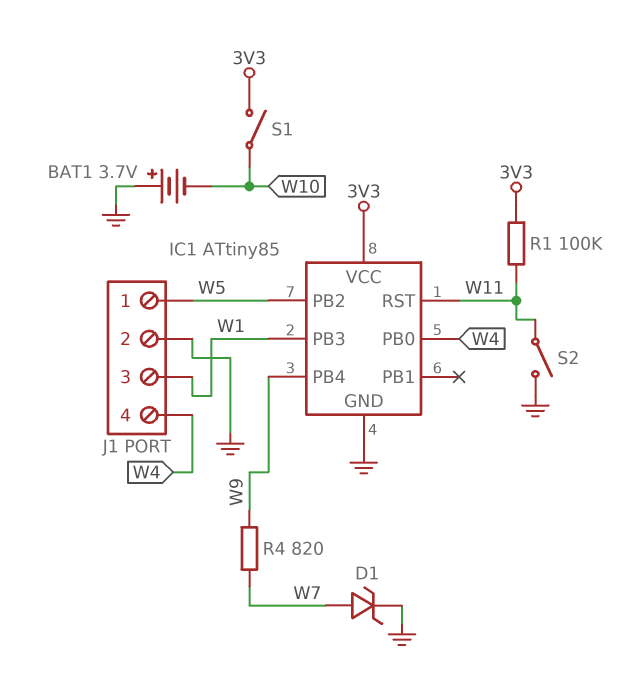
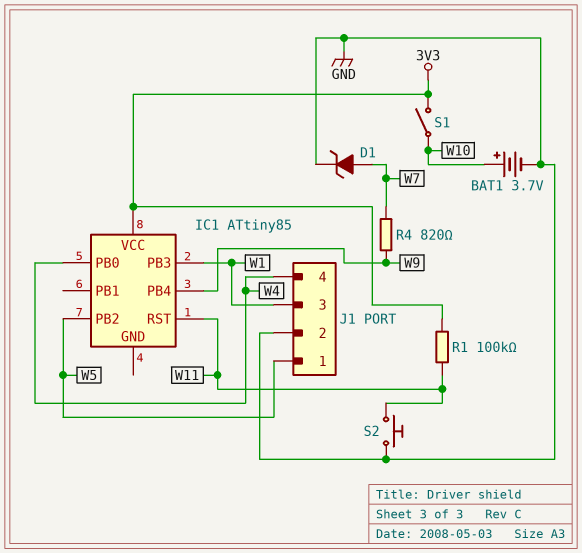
BAT1: 3.7V (plus GND, minus W10) -> 3.7V (plus W10, minus GND)
IC1 pin GND: GND -> none
S2: switch (GND, W11) -> button (GND, W11)

